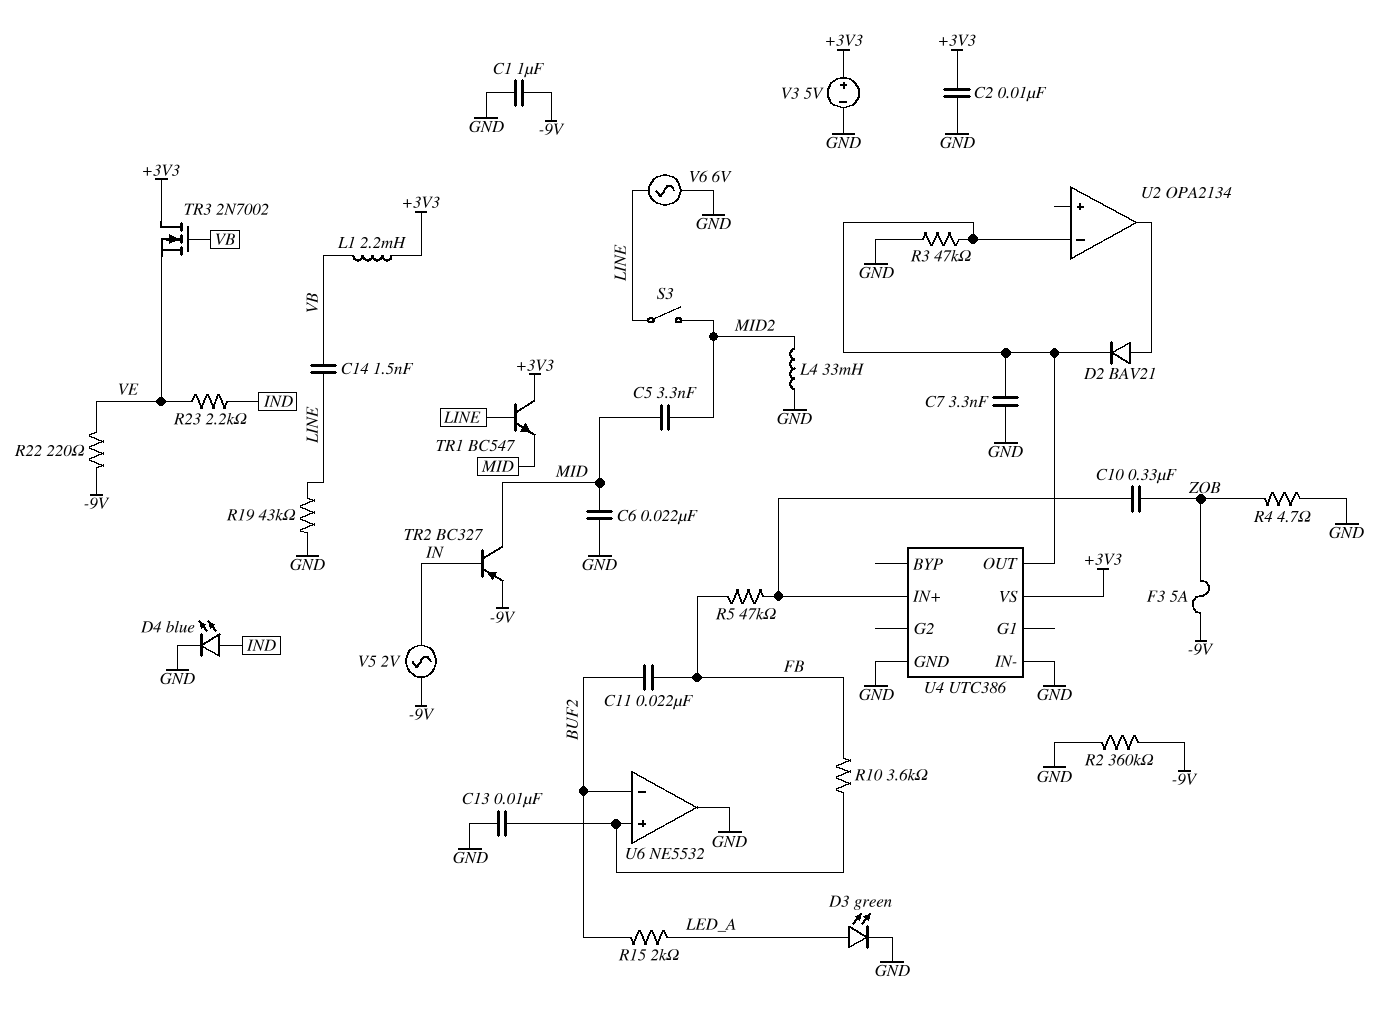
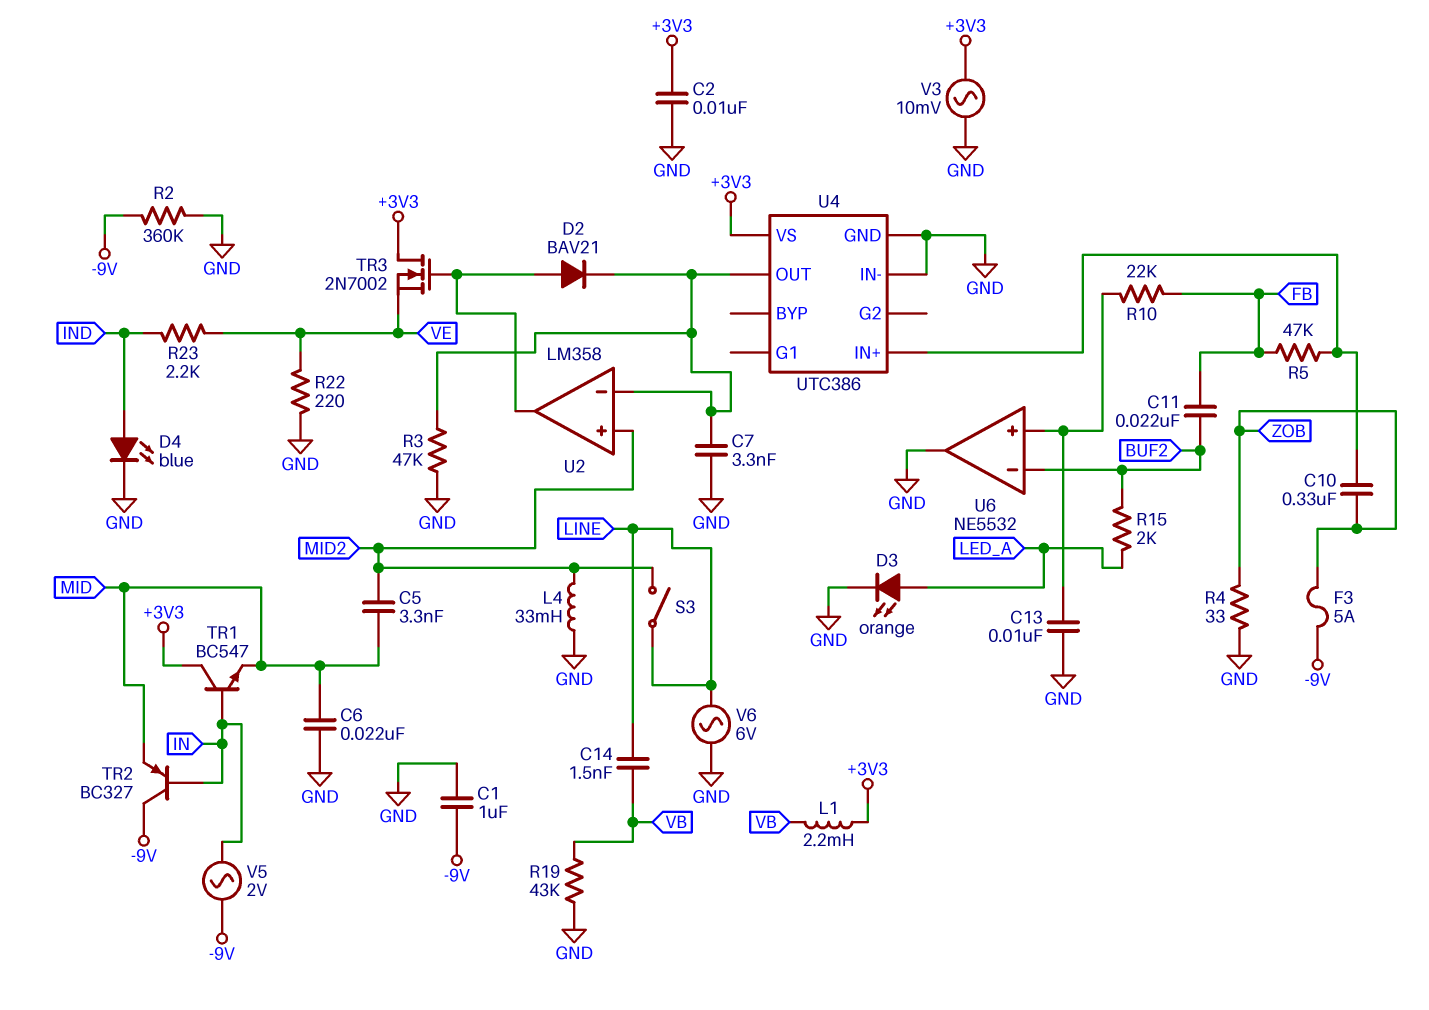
D3: LED green (A LED_A, K GND) -> LED orange (A LED_A, K GND)
R4: 4.7 (GND, ZOB) -> 33 (GND, ZOB)
R10: 3.6k (FB, U6/in+) -> 22k (FB, U6/in+)
R19: 43k (GND, LINE) -> 43k (GND, VB)
R22: 220 (-9V, VE) -> 220 (GND, VE)
TR1: NPN BC547 (B LINE, C +3V3, E MID) -> NPN BC547 (B IN, C +3V3, E MID)
TR2: PNP BC327 (B IN, C MID, E -9V) -> PNP BC327 (B IN, C -9V, E MID)
TR3: NMOS 2N7002 (G VB, D +3V3, S VE) -> NMOS 2N7002 (G U2/out, D +3V3, S VE)
U2: OPA2134 -> LM358
U2 pin in+: none -> MID2
V3: 5V (plus +3V3, minus GND) -> AC 10mV (+3V3, GND)

